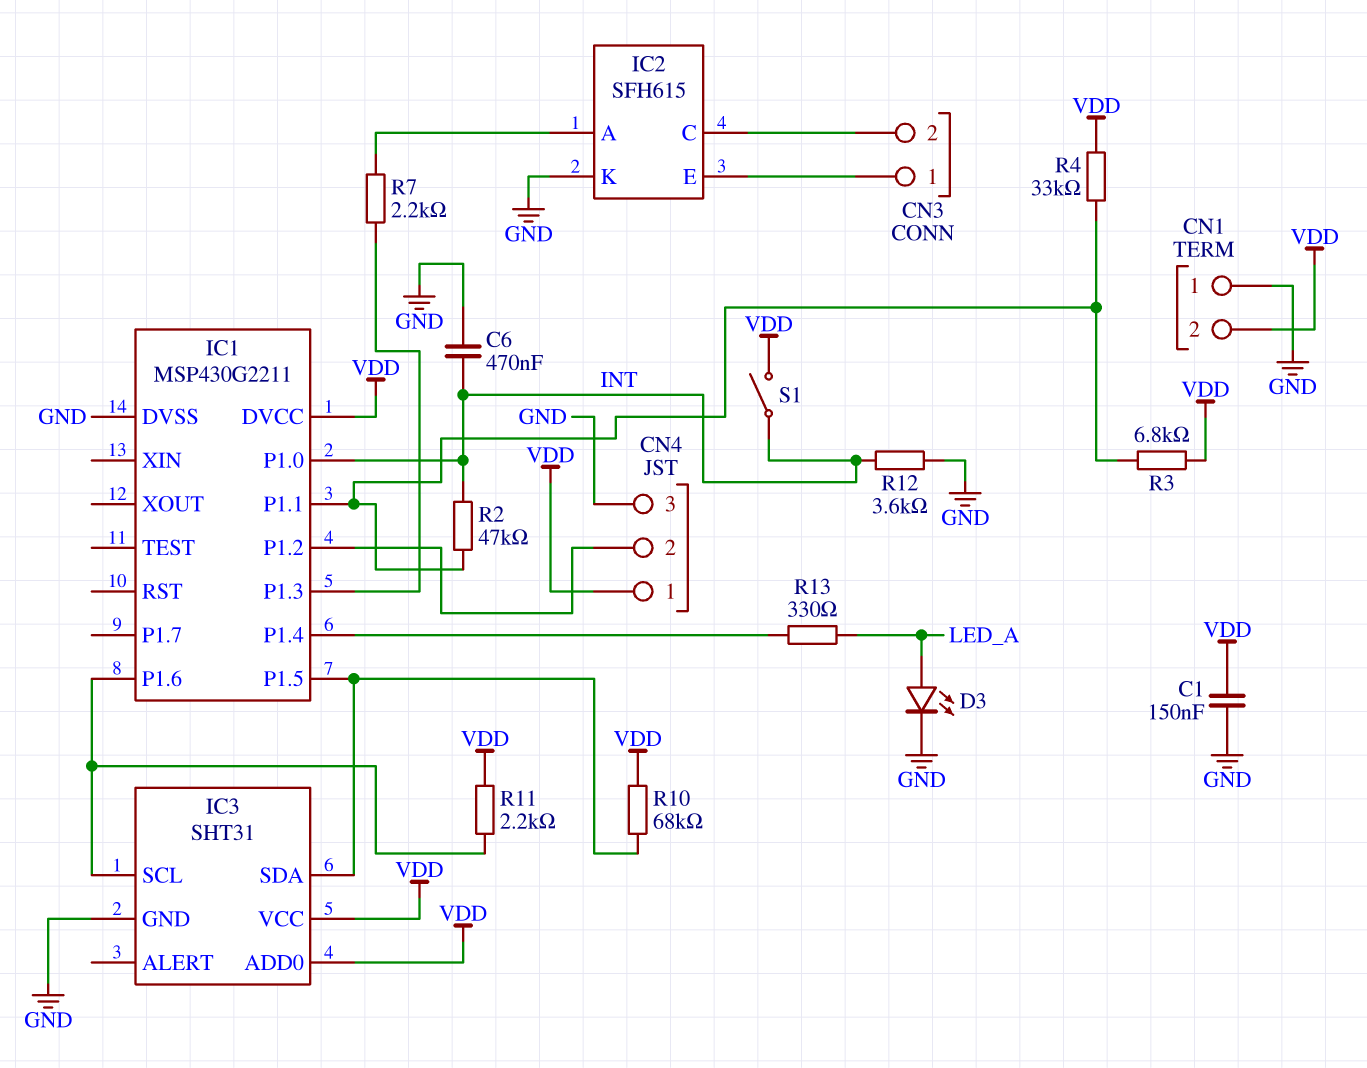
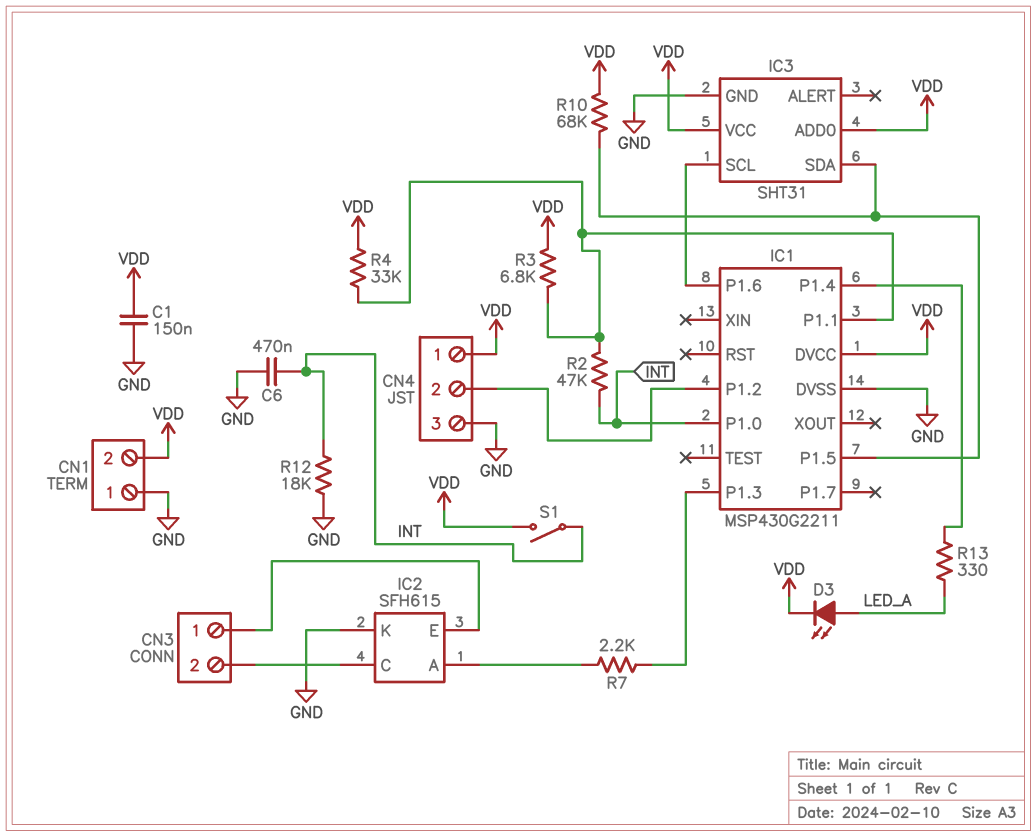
D3: LED (A LED_A, K GND) -> LED (A LED_A, K VDD)
R11: 2.2k (IC1/P1.6, VDD) -> none
R12: 3.6k (GND, INT) -> 18k (GND, INT)

